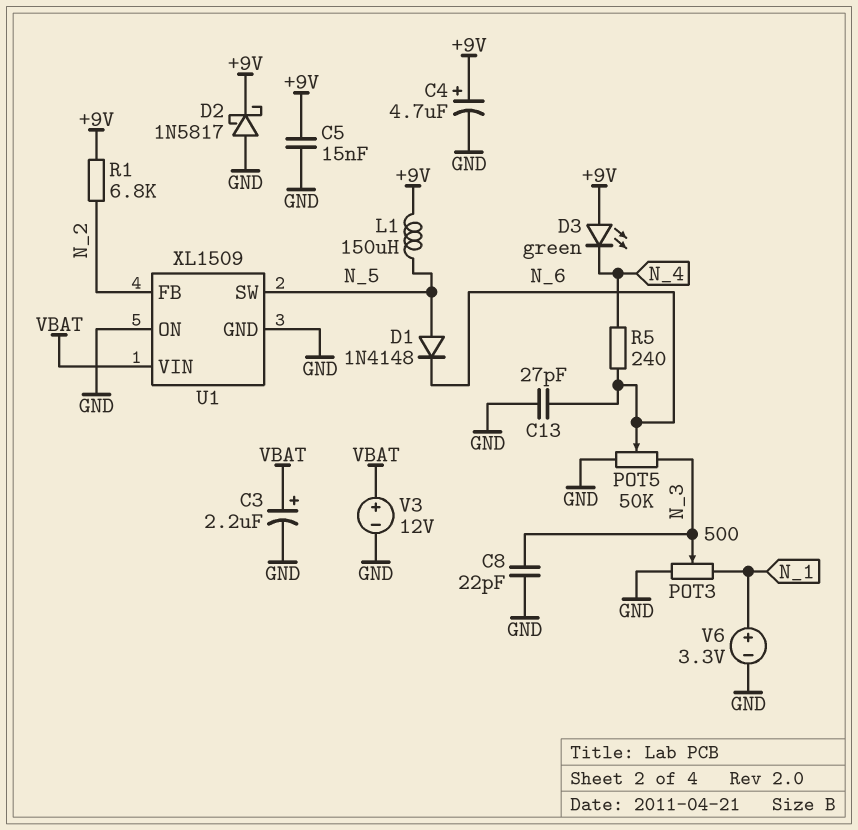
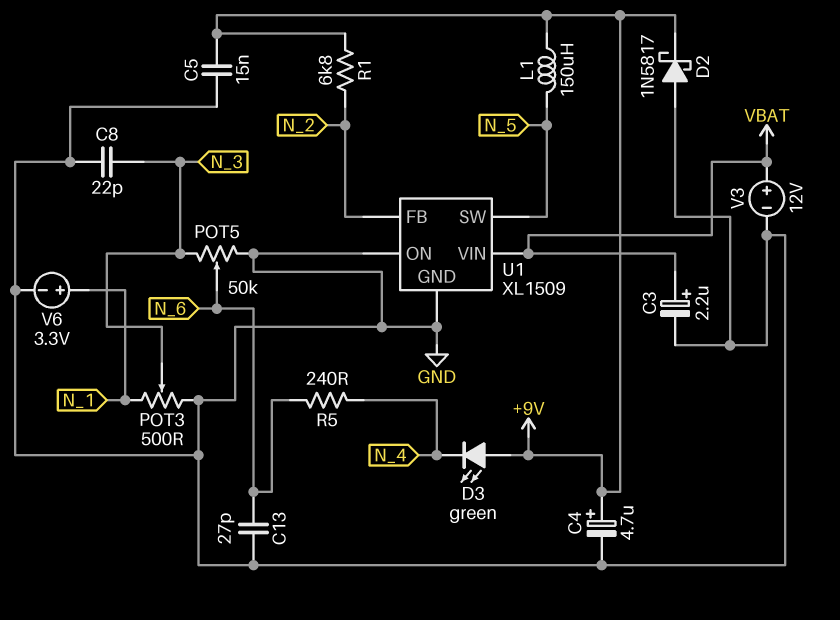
D1: diode 1N4148 (A N_5, K N_6) -> none

